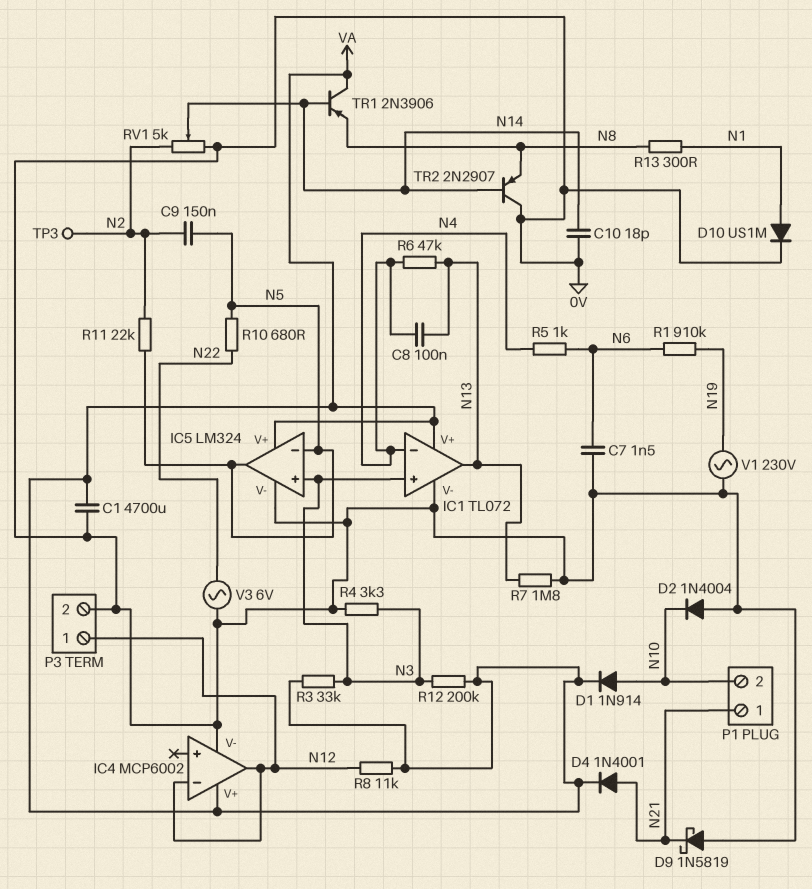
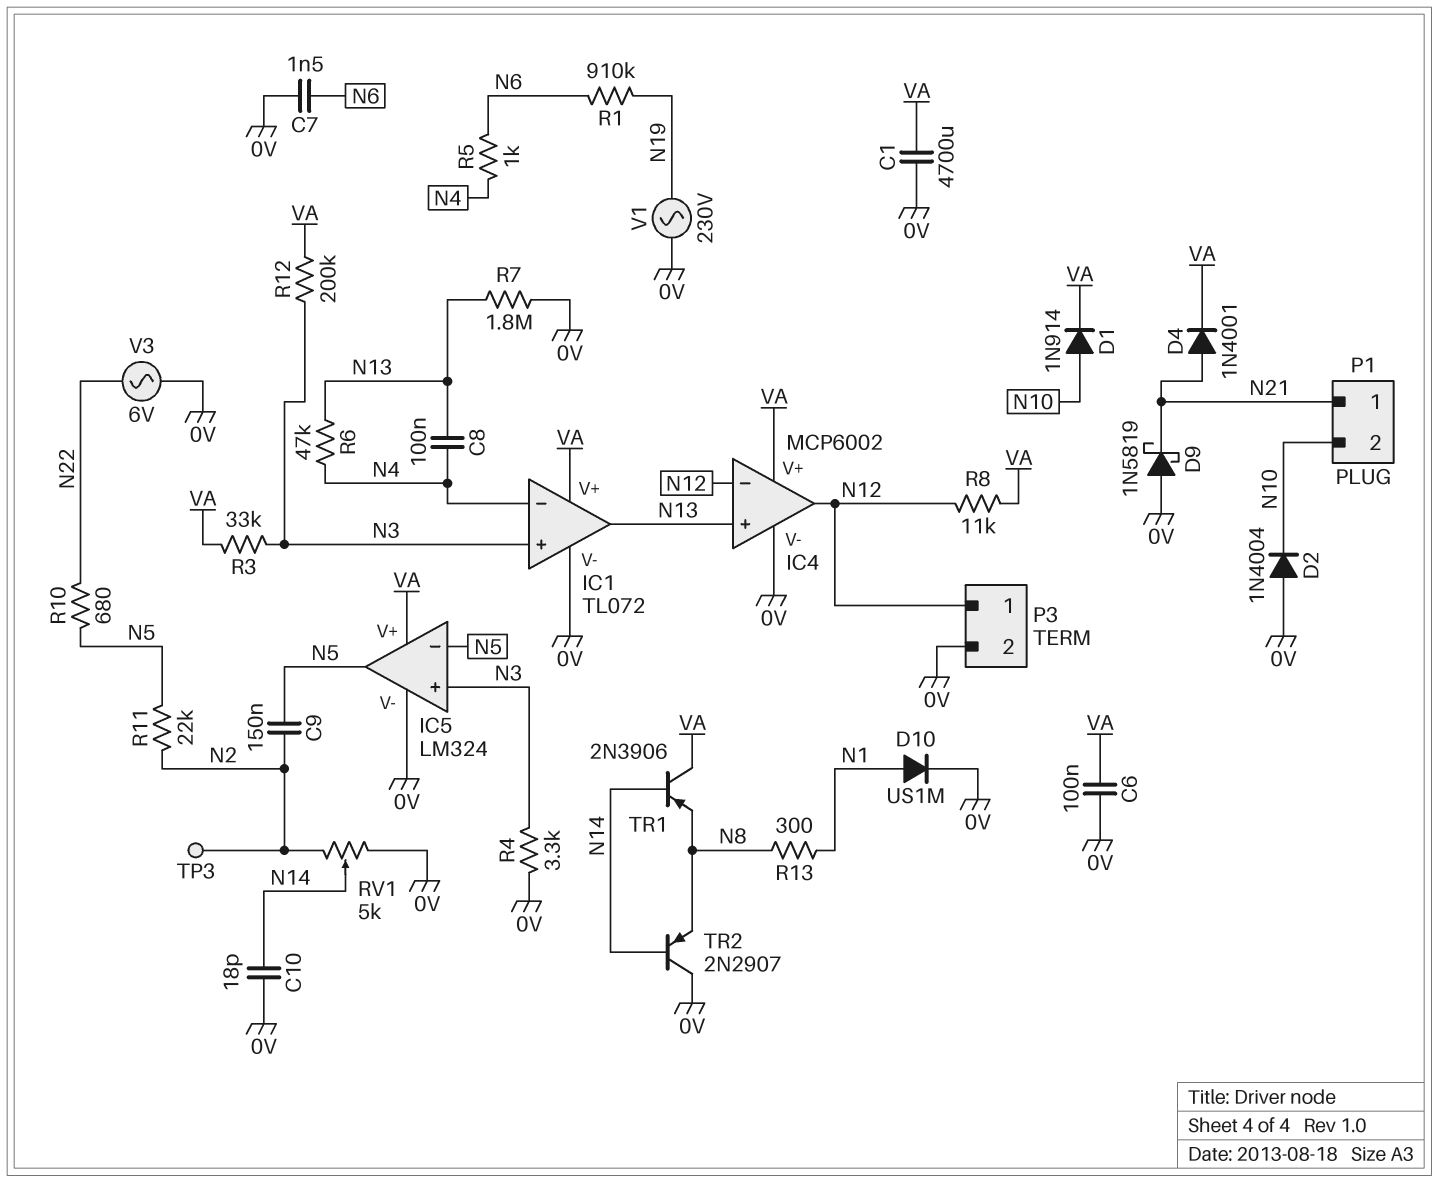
C6: none -> 100nF (0V, VA)
IC4 pin in+: none -> N13

